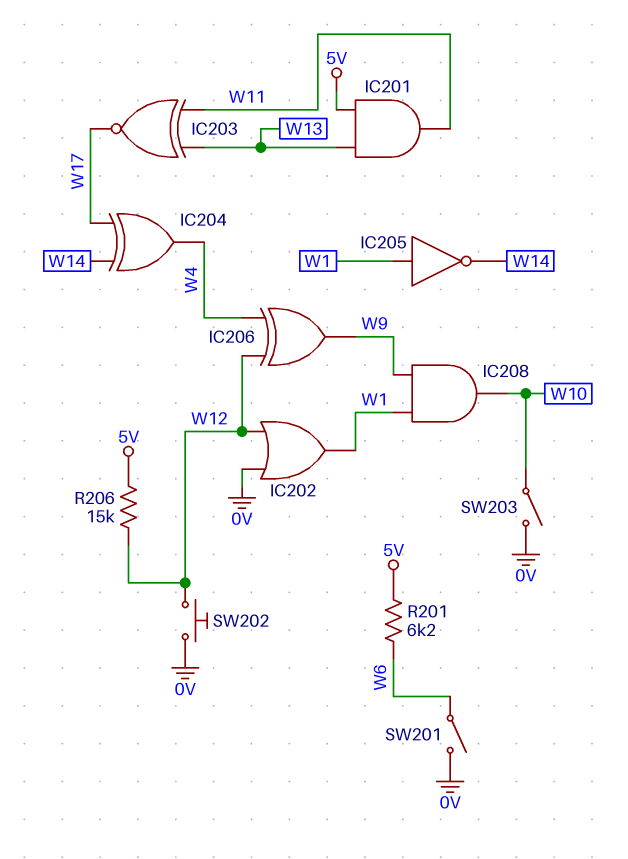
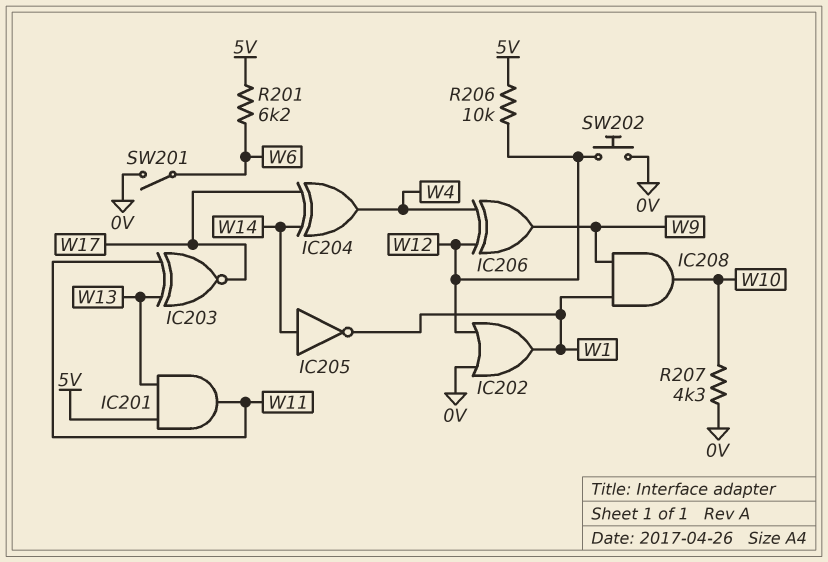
IC205: NOT (in W1, out W14) -> NOT (in W14, out W1)
R206: 15k (5V, W12) -> 10k (5V, W12)
R207: none -> 4.3k (0V, W10)
SW203: switch (0V, W10) -> none

